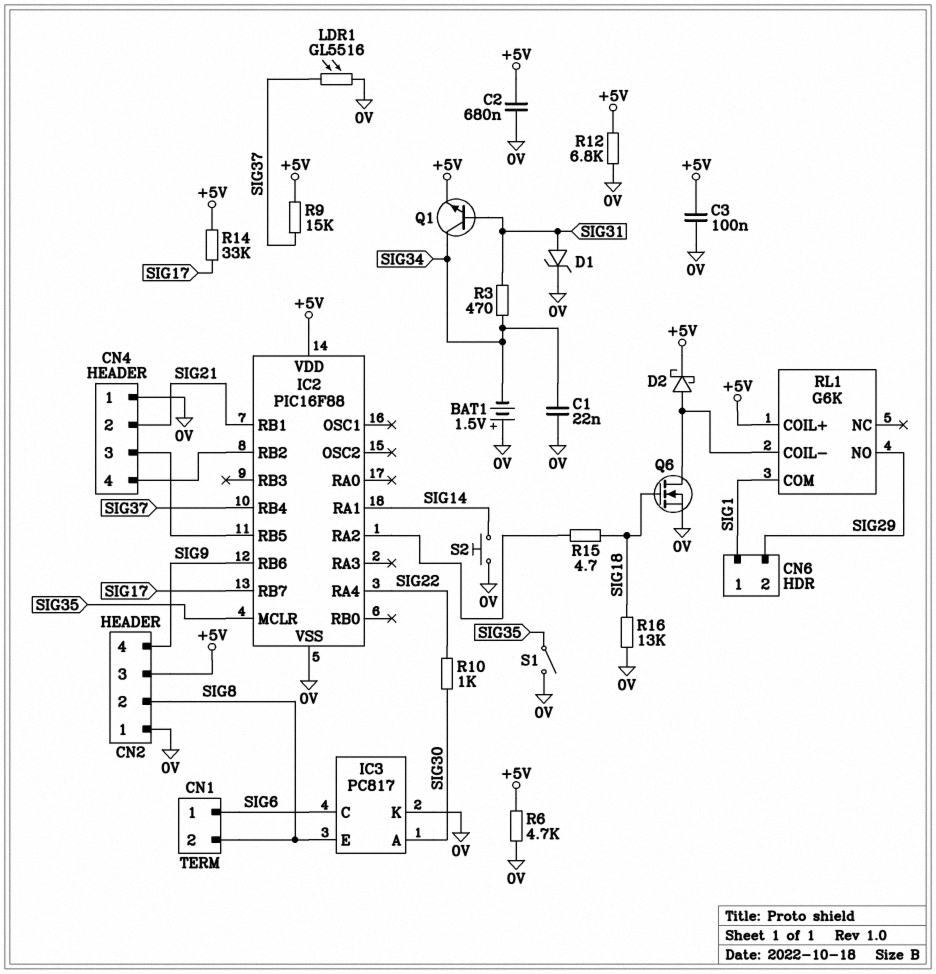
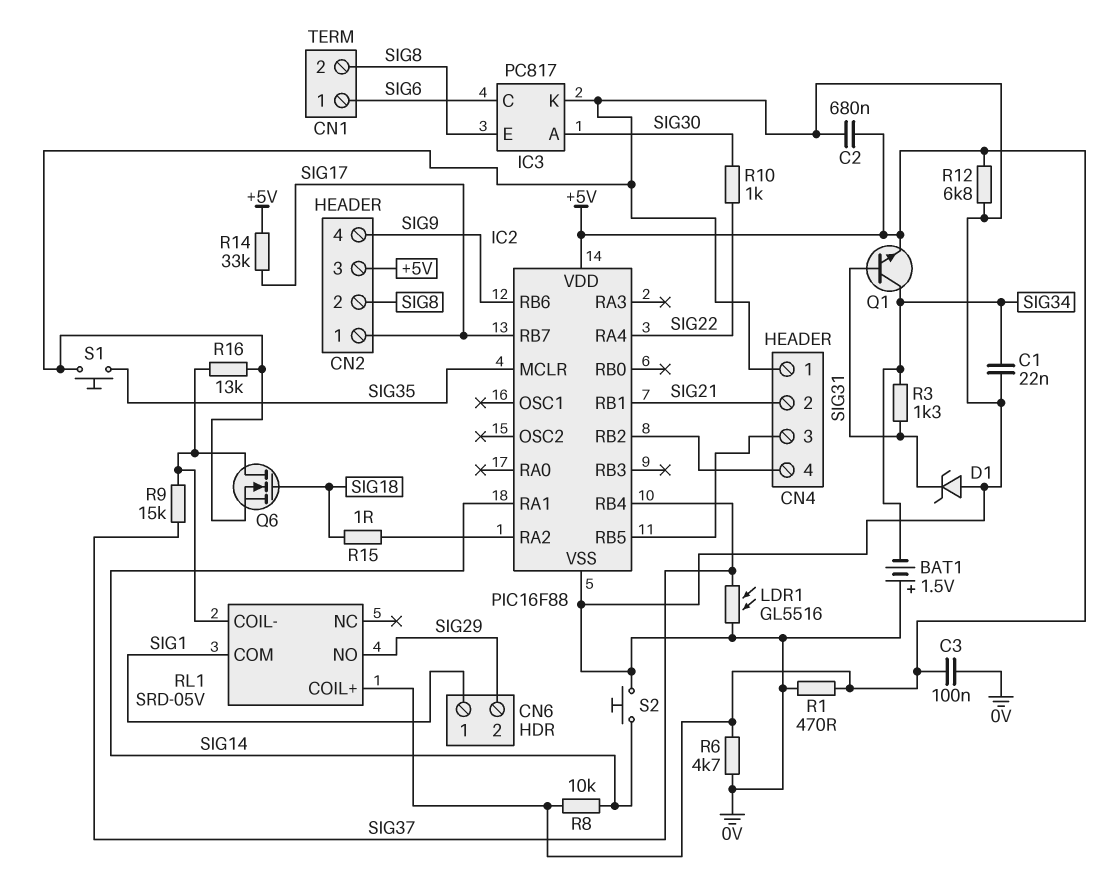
CN2 pin 1: 0V -> SIG17
D1: zener (A SIG31, K 0V) -> zener (A 0V, K SIG31)
D2: schottky (A RL1/COIL-, K +5V) -> none
R1: none -> 470 (+5V, 0V)
R3: 470 (SIG31, SIG34) -> 1.3k (SIG31, SIG34)
R8: none -> 10k (+5V, SIG14)
R9: 15k (+5V, SIG37) -> 15k (RL1/COIL-, SIG37)
R15: 4.7 (IC2/RA2, SIG18) -> 1 (IC2/RA2, SIG18)
R16: 13k (0V, SIG18) -> 13k (0V, RL1/COIL-)
RL1: G6K -> SRD-05V
S1: switch (0V, SIG35) -> button (0V, SIG35)

